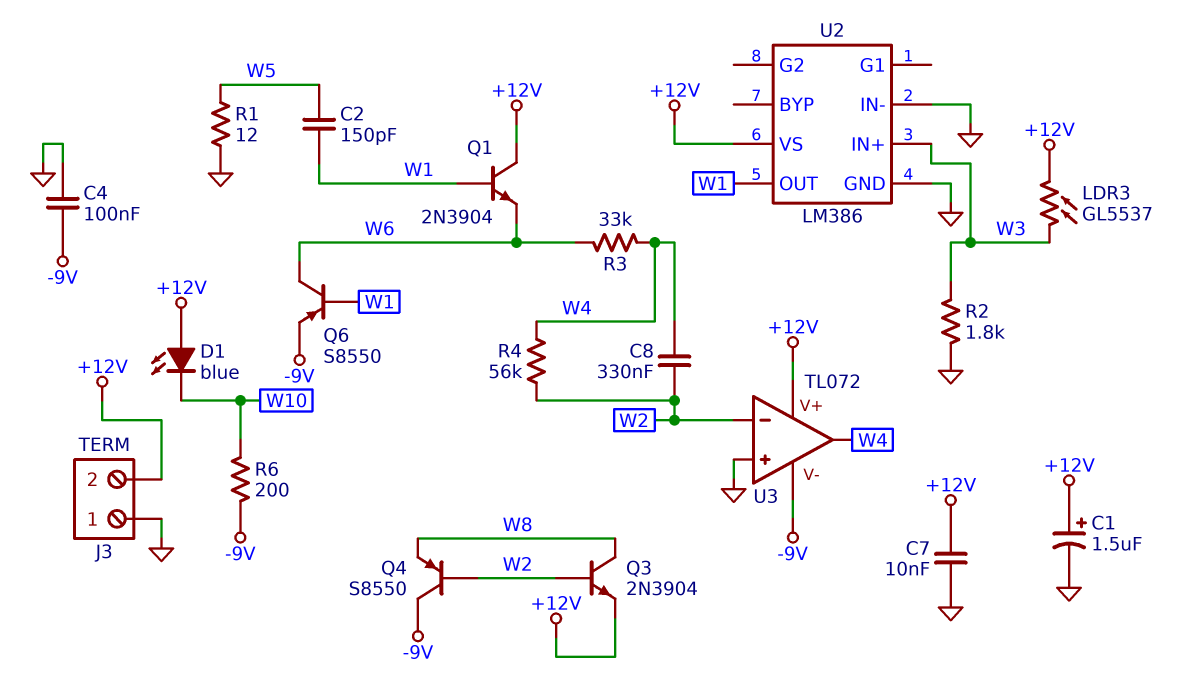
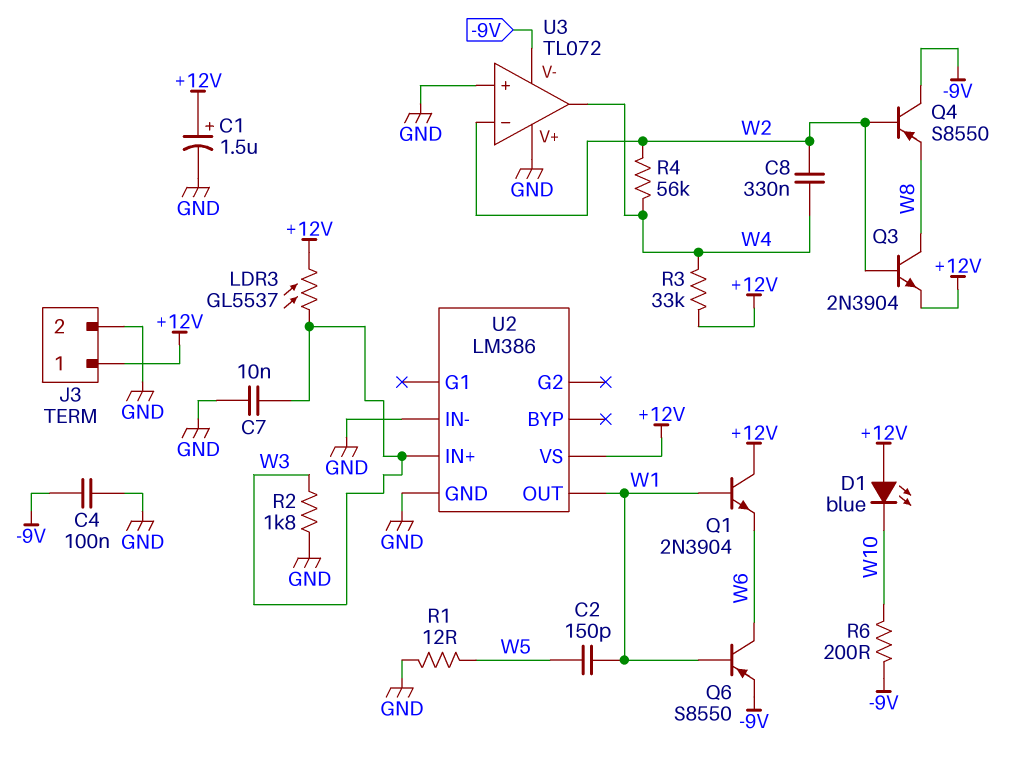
C7: 10nF (+12V, GND) -> 10nF (GND, W3)
J3 pin 1: GND -> +12V
J3 pin 2: +12V -> GND
R3: 33k (W4, W6) -> 33k (+12V, W4)
U3 pin V+: +12V -> GND

